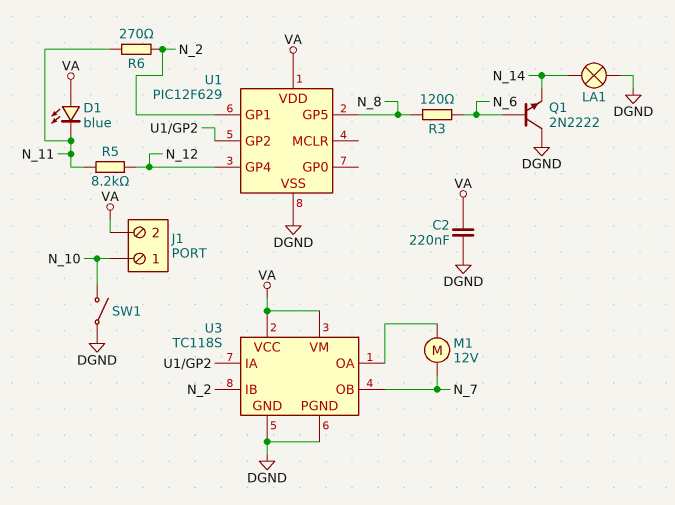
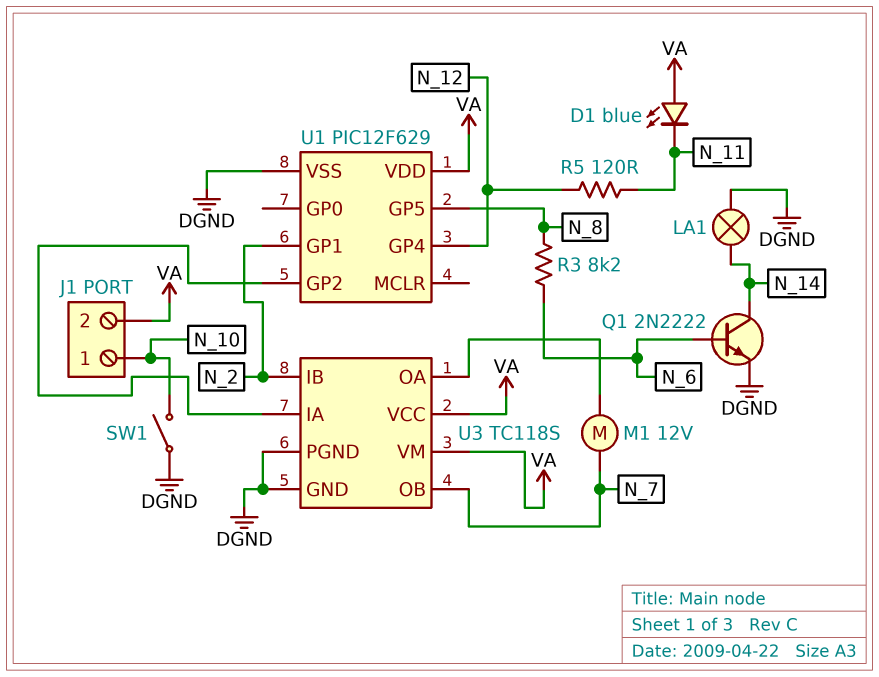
C2: 220nF (DGND, VA) -> none
Q1: NPN 2N2222 (B N_6, C DGND, E N_14) -> NPN 2N2222 (B N_6, C N_14, E DGND)
R3: 120 (N_6, N_8) -> 8.2k (N_6, N_8)
R5: 8.2k (N_11, N_12) -> 120 (N_11, N_12)
R6: 270 (N_2, N_11) -> none

